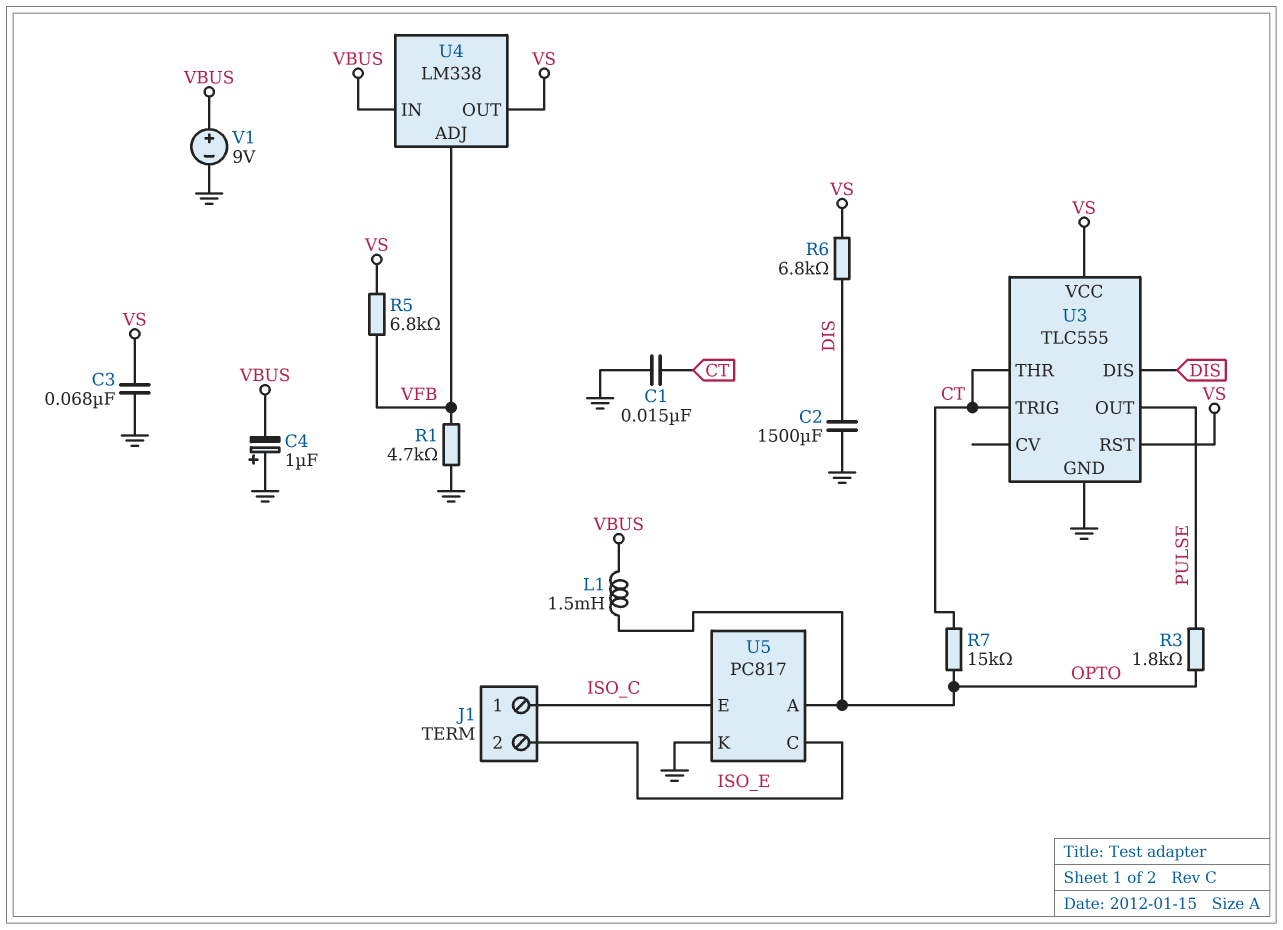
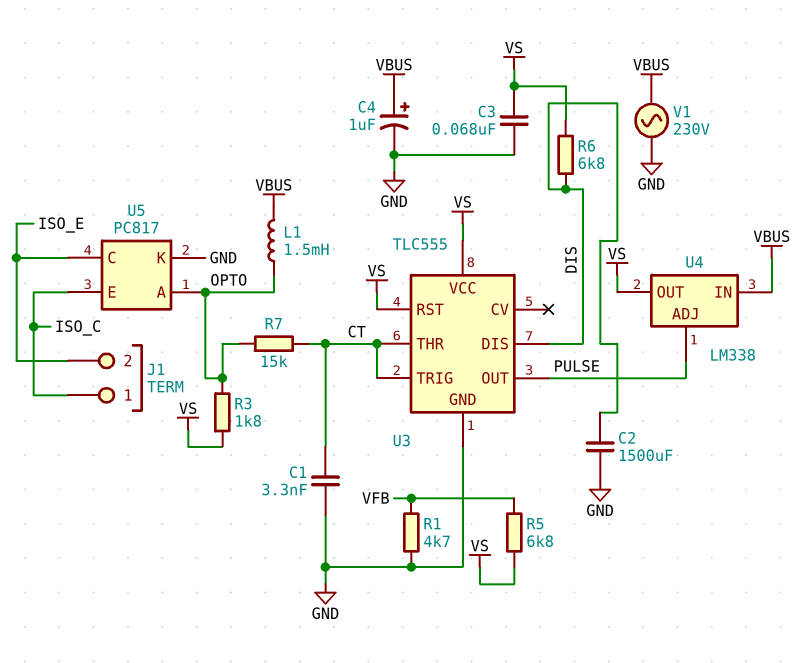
C1: 15nF (CT, GND) -> 3.3nF (CT, GND)
C4: 1uF (plus GND, minus VBUS) -> 1uF (plus VBUS, minus GND)
R3: 1.8k (OPTO, PULSE) -> 1.8k (OPTO, VS)
U4 pin ADJ: VFB -> PULSE
V1: 9V (plus VBUS, minus GND) -> AC 230V (GND, VBUS)

